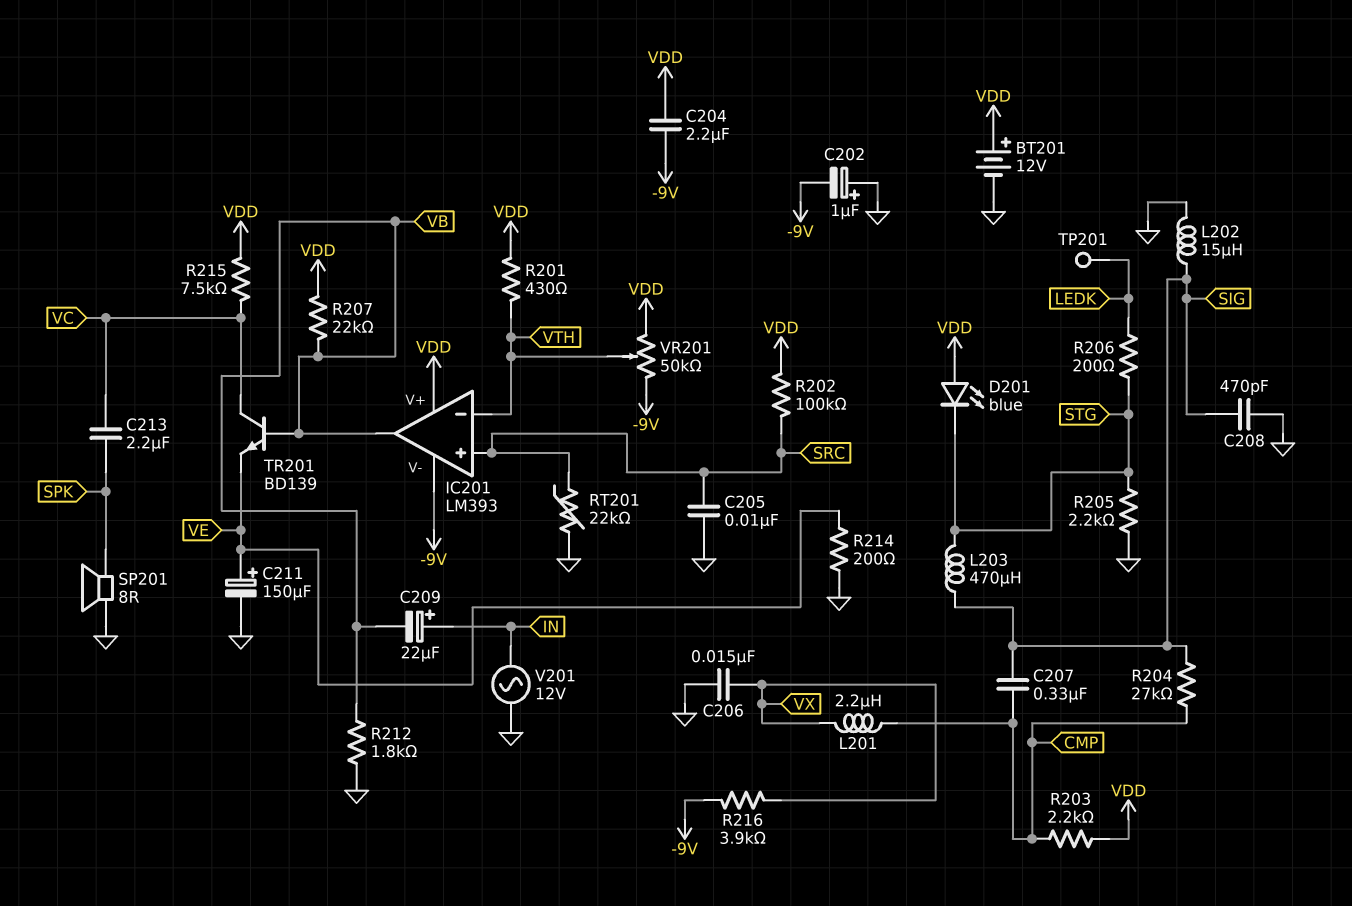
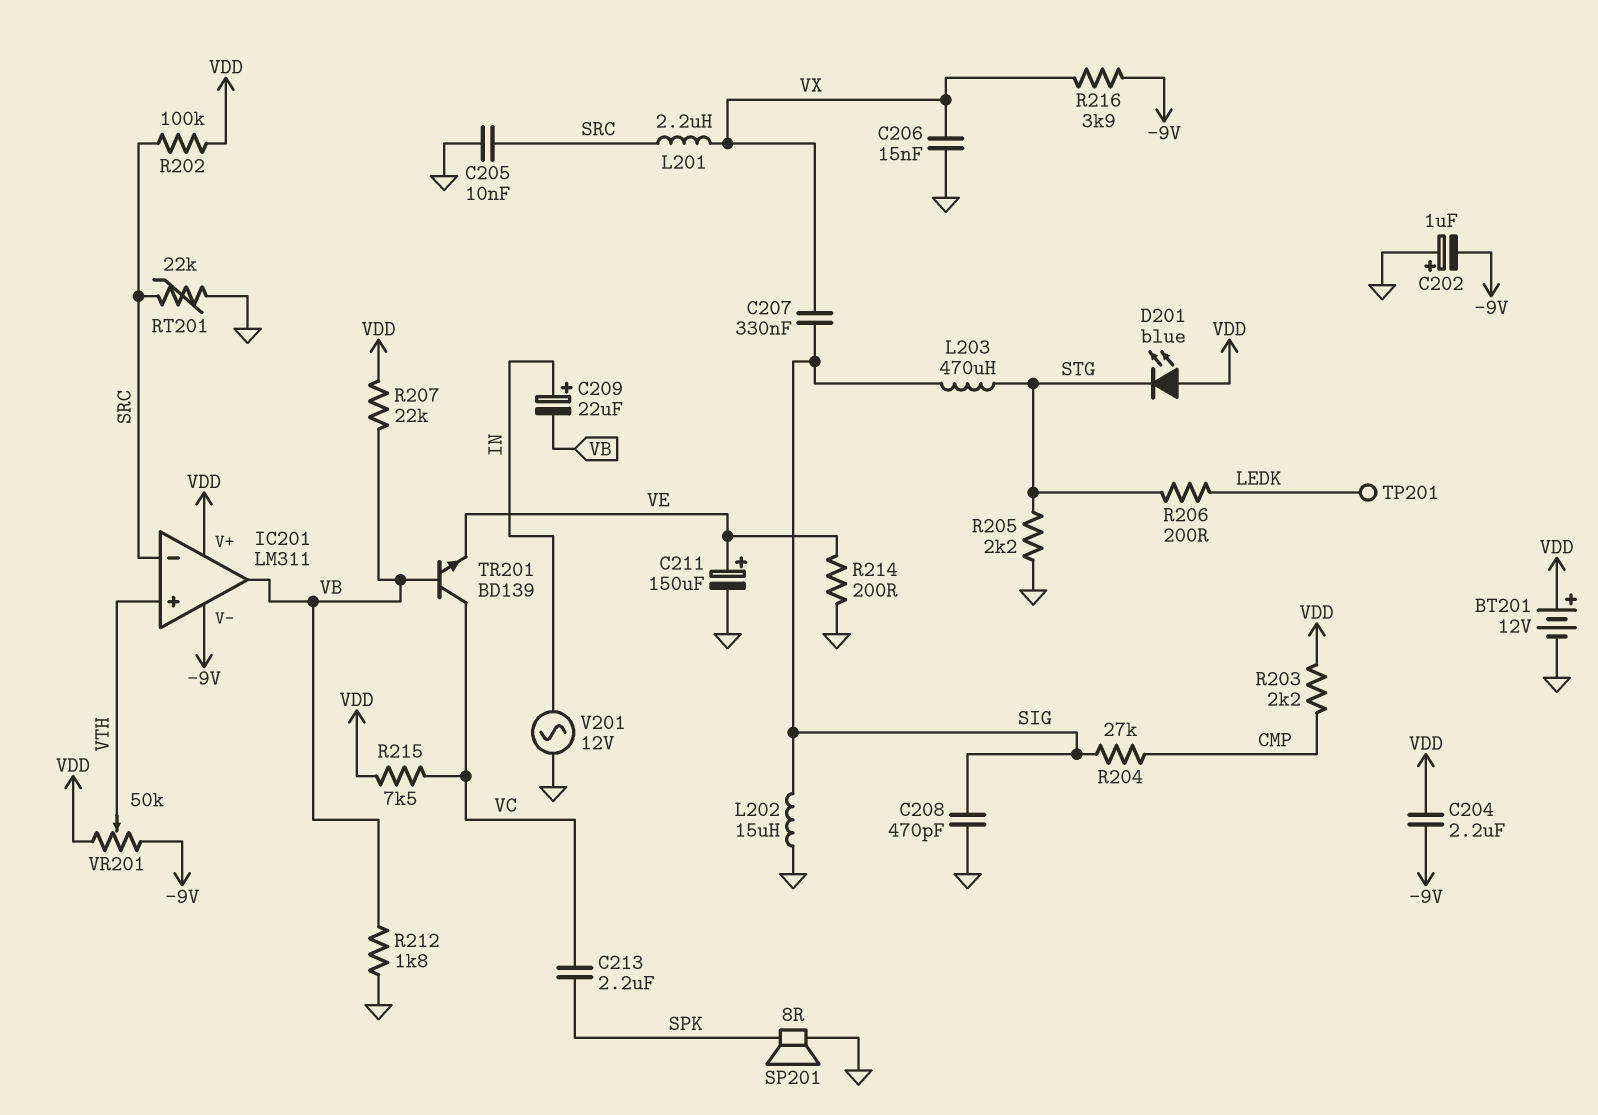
C207: 330nF (CMP, SIG) -> 330nF (SIG, VX)
IC201: LM393 -> LM311
IC201 pin in+: SRC -> VTH
IC201 pin in-: VTH -> SRC
L201: 2.2uH (CMP, VX) -> 2.2uH (SRC, VX)
R201: 430 (VDD, VTH) -> none

